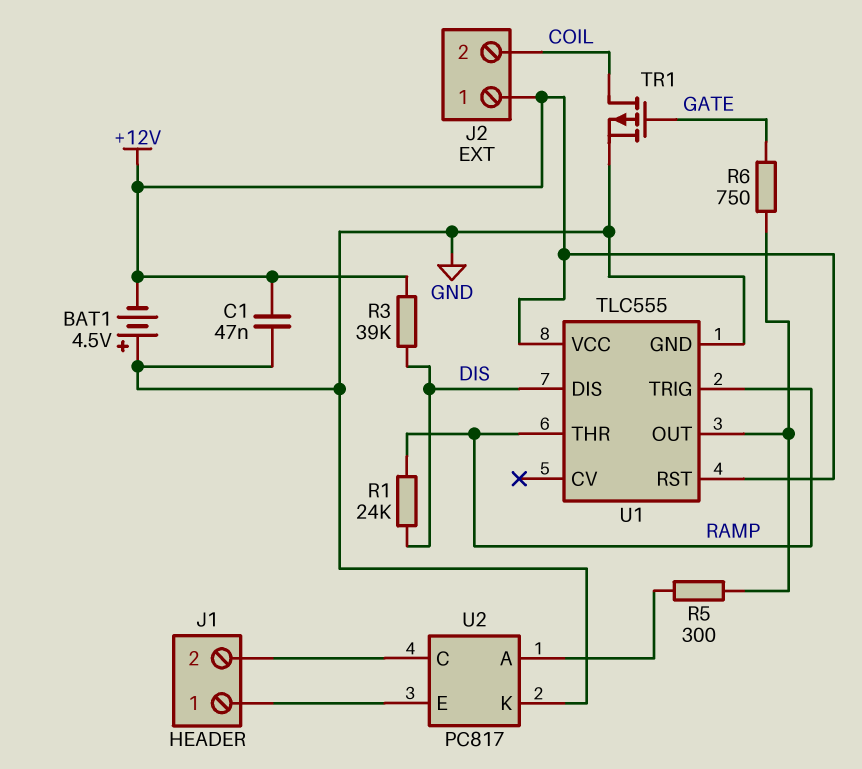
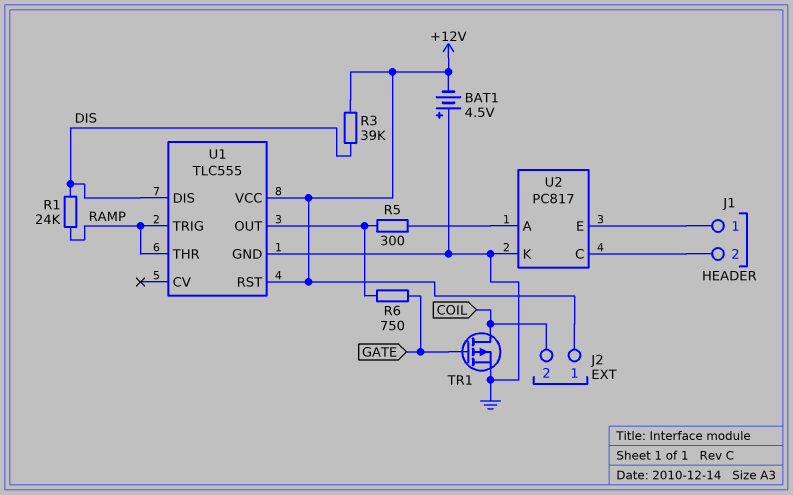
C1: 47nF (+12V, GND) -> none

